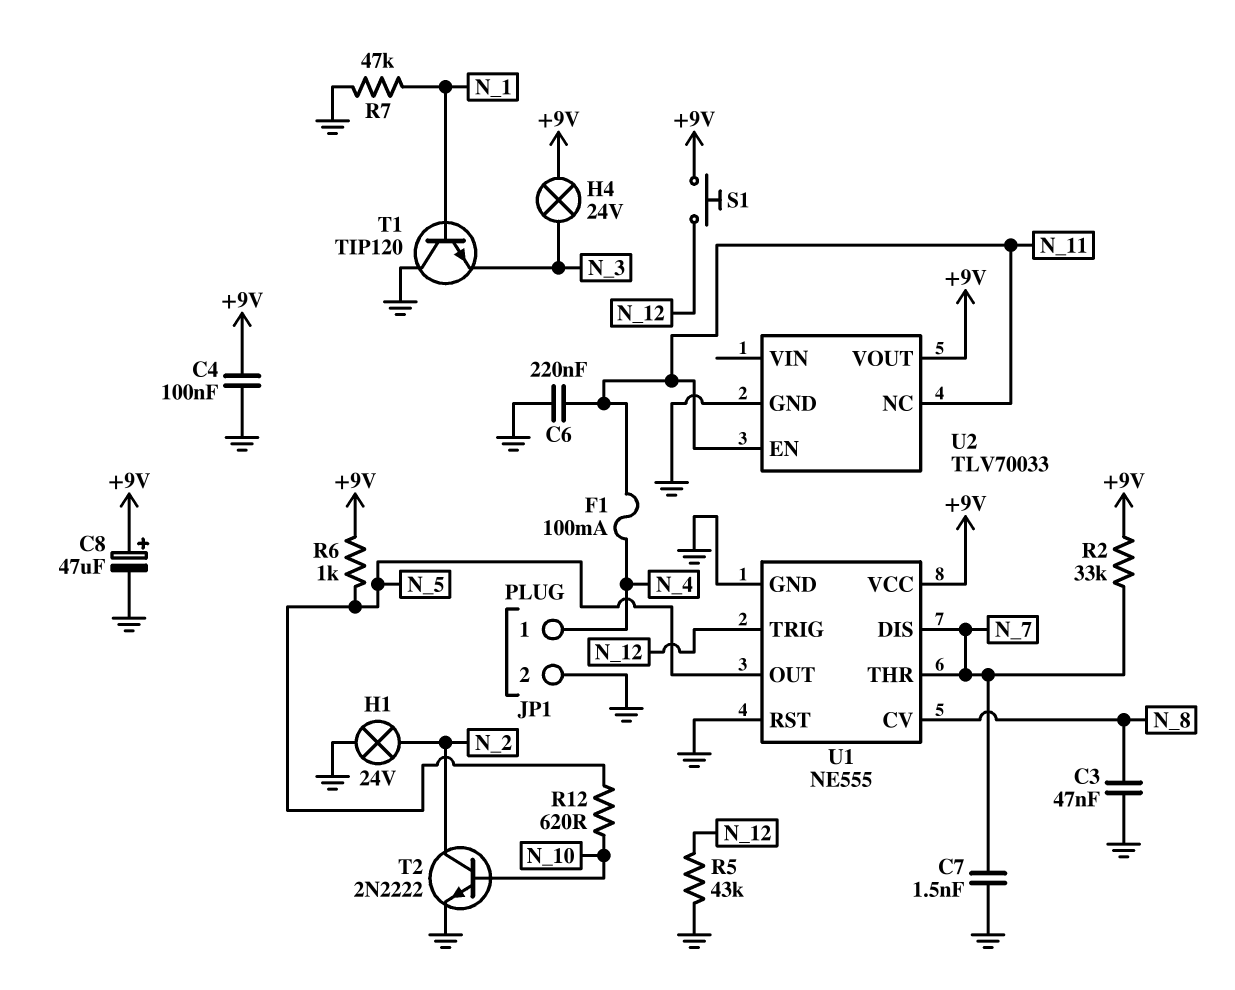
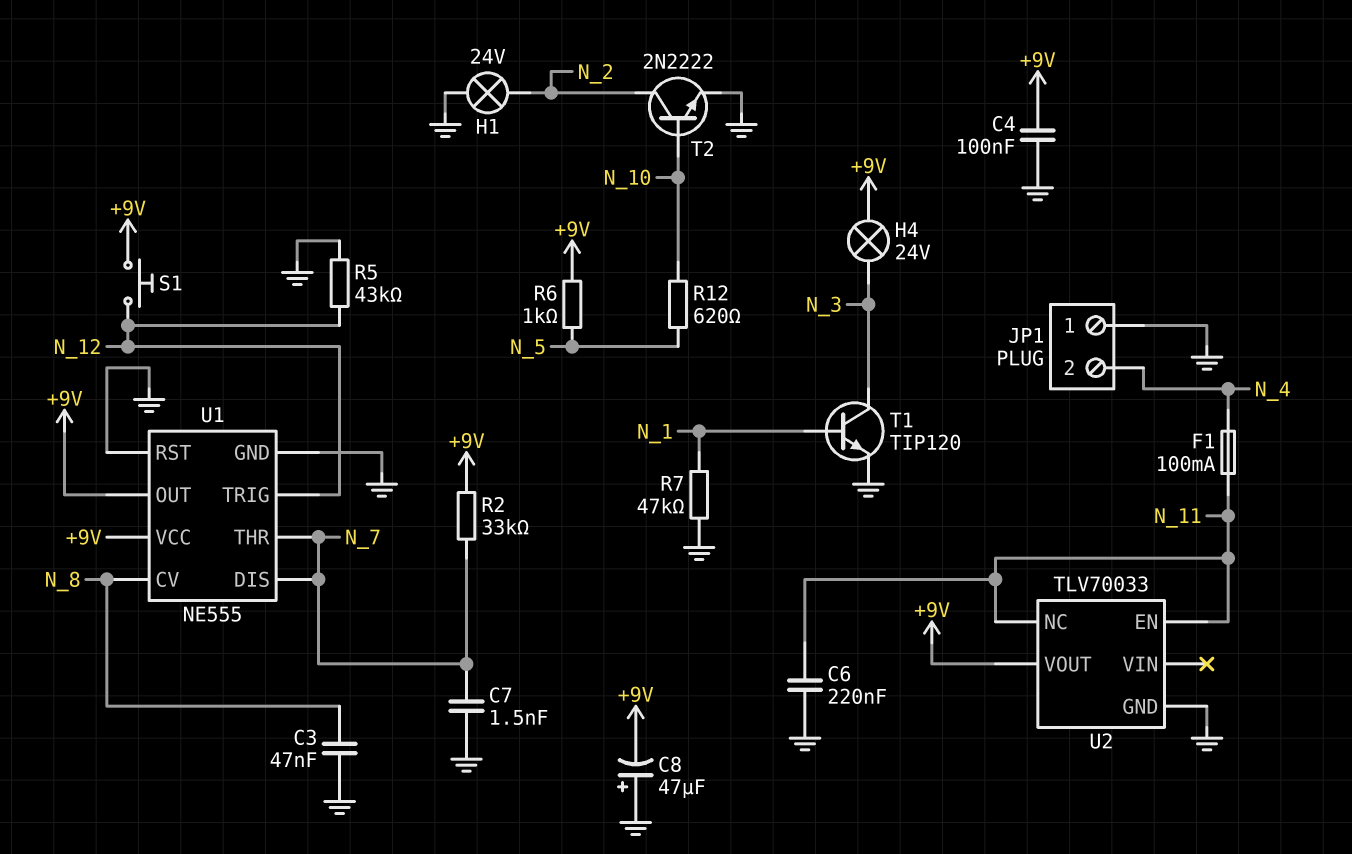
C8: 47uF (plus +9V, minus GND) -> 47uF (plus GND, minus +9V)
JP1 pin 1: N_4 -> GND
JP1 pin 2: GND -> N_4
T1: NPN TIP120 (B N_1, C GND, E N_3) -> NPN TIP120 (B N_1, C N_3, E GND)
U1 pin OUT: N_5 -> +9V

